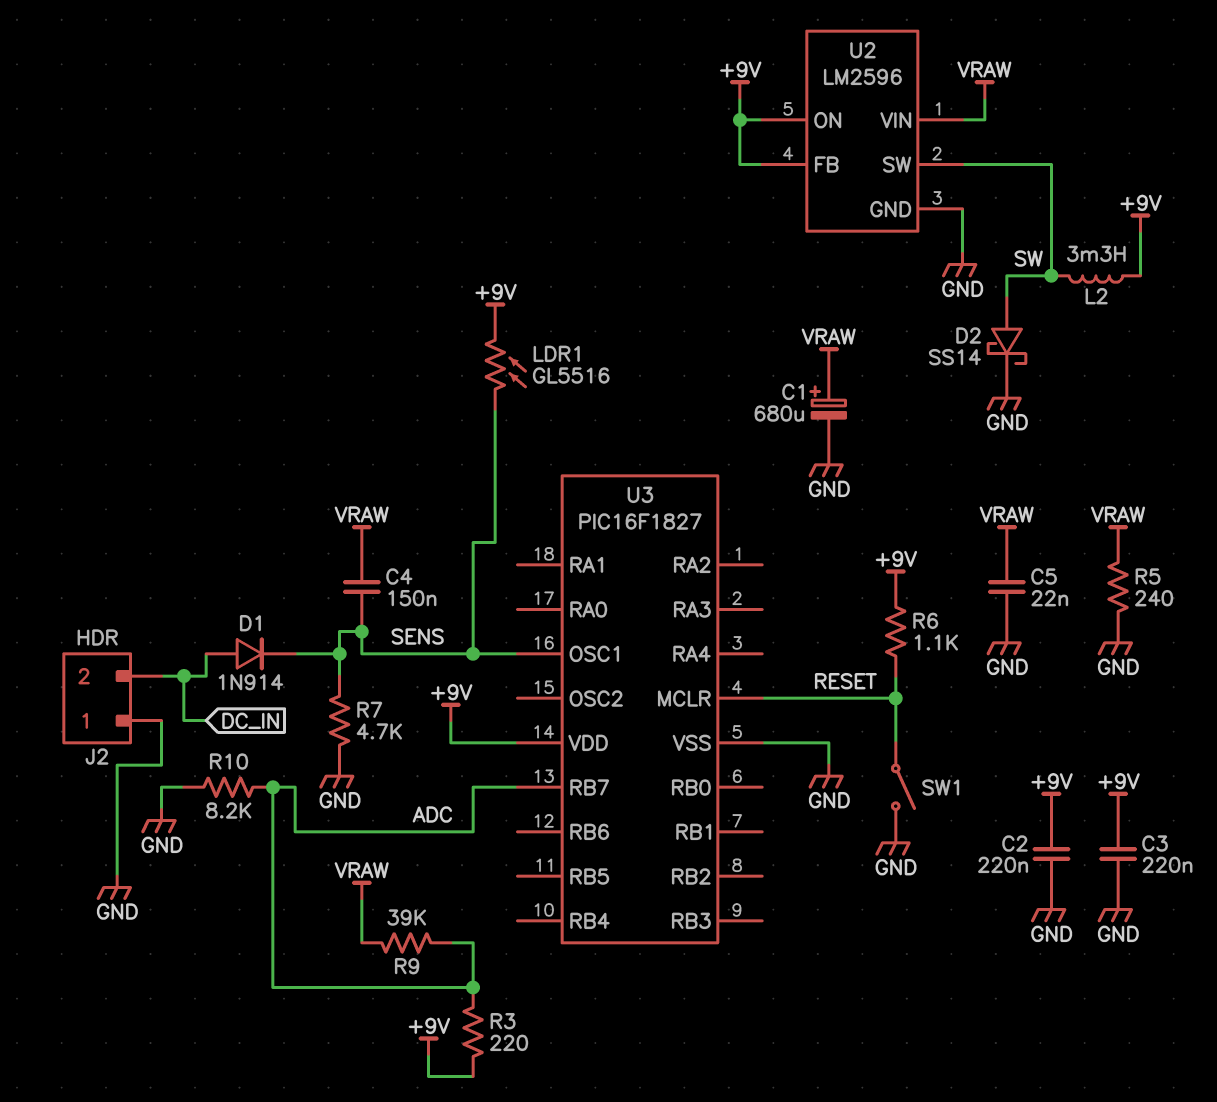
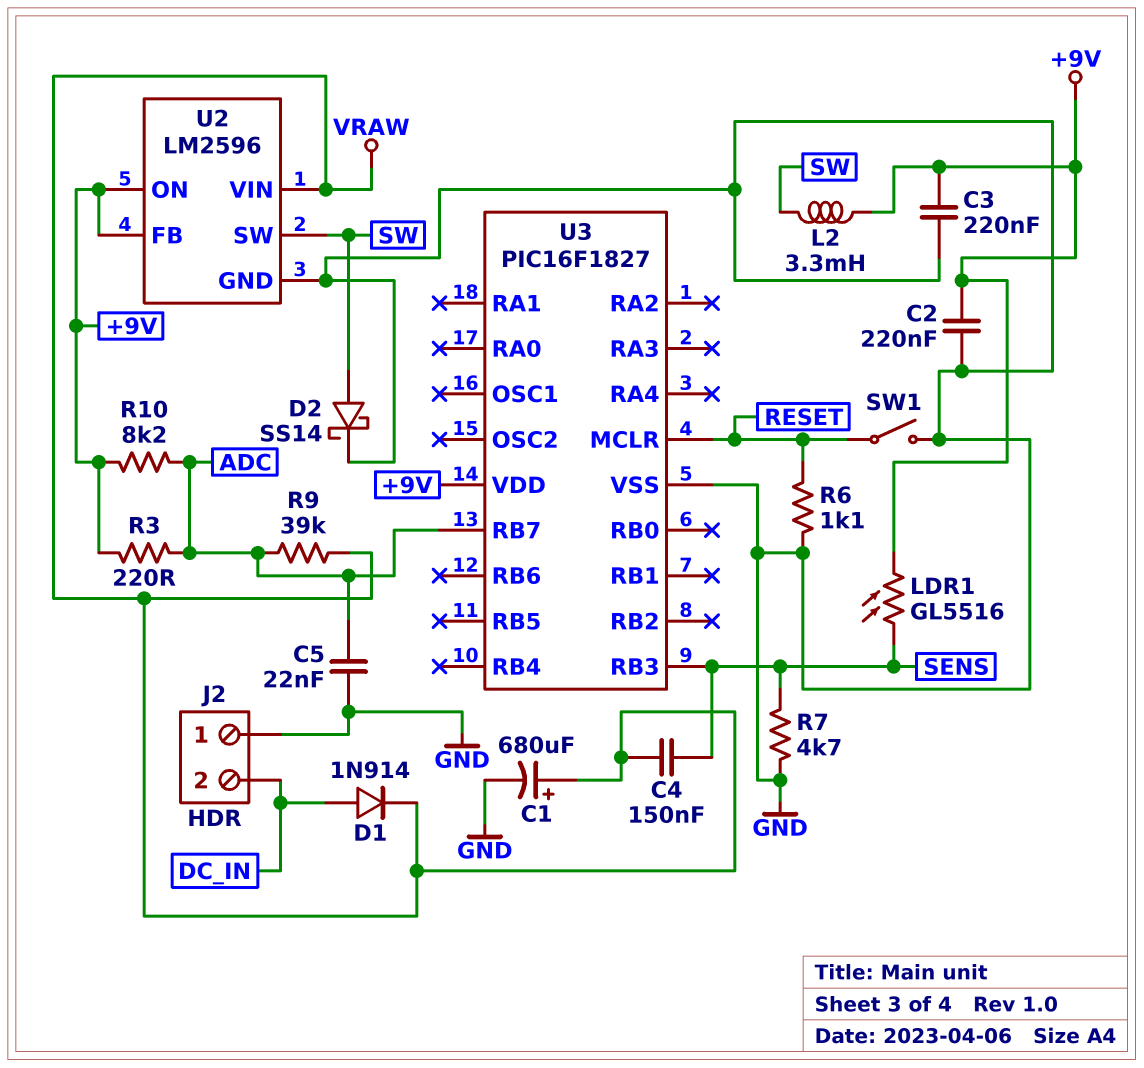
C5: 22nF (GND, VRAW) -> 22nF (ADC, GND)
D1: diode 1N914 (A DC_IN, K SENS) -> diode 1N914 (A DC_IN, K VRAW)
R5: 240 (GND, VRAW) -> none
R6: 1.1k (+9V, RESET) -> 1.1k (GND, RESET)
R10: 8.2k (ADC, GND) -> 8.2k (+9V, ADC)
U3 pin OSC1: SENS -> none
U3 pin RB3: none -> SENS

